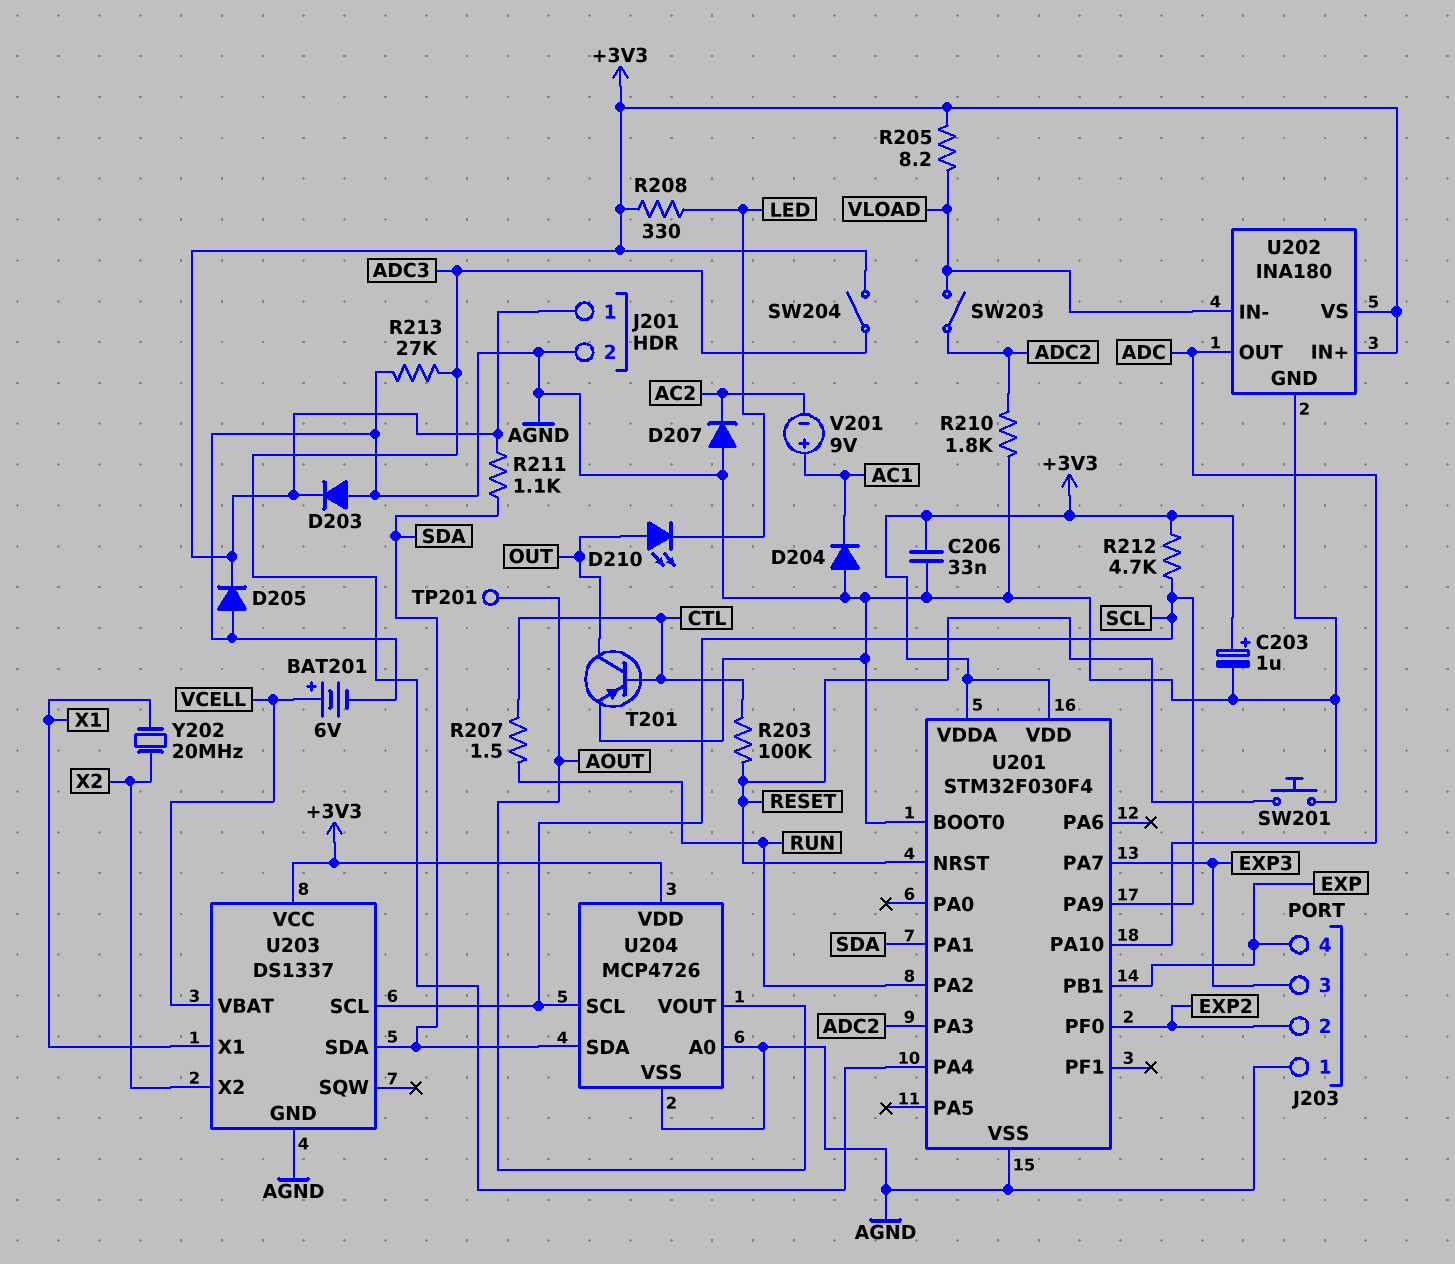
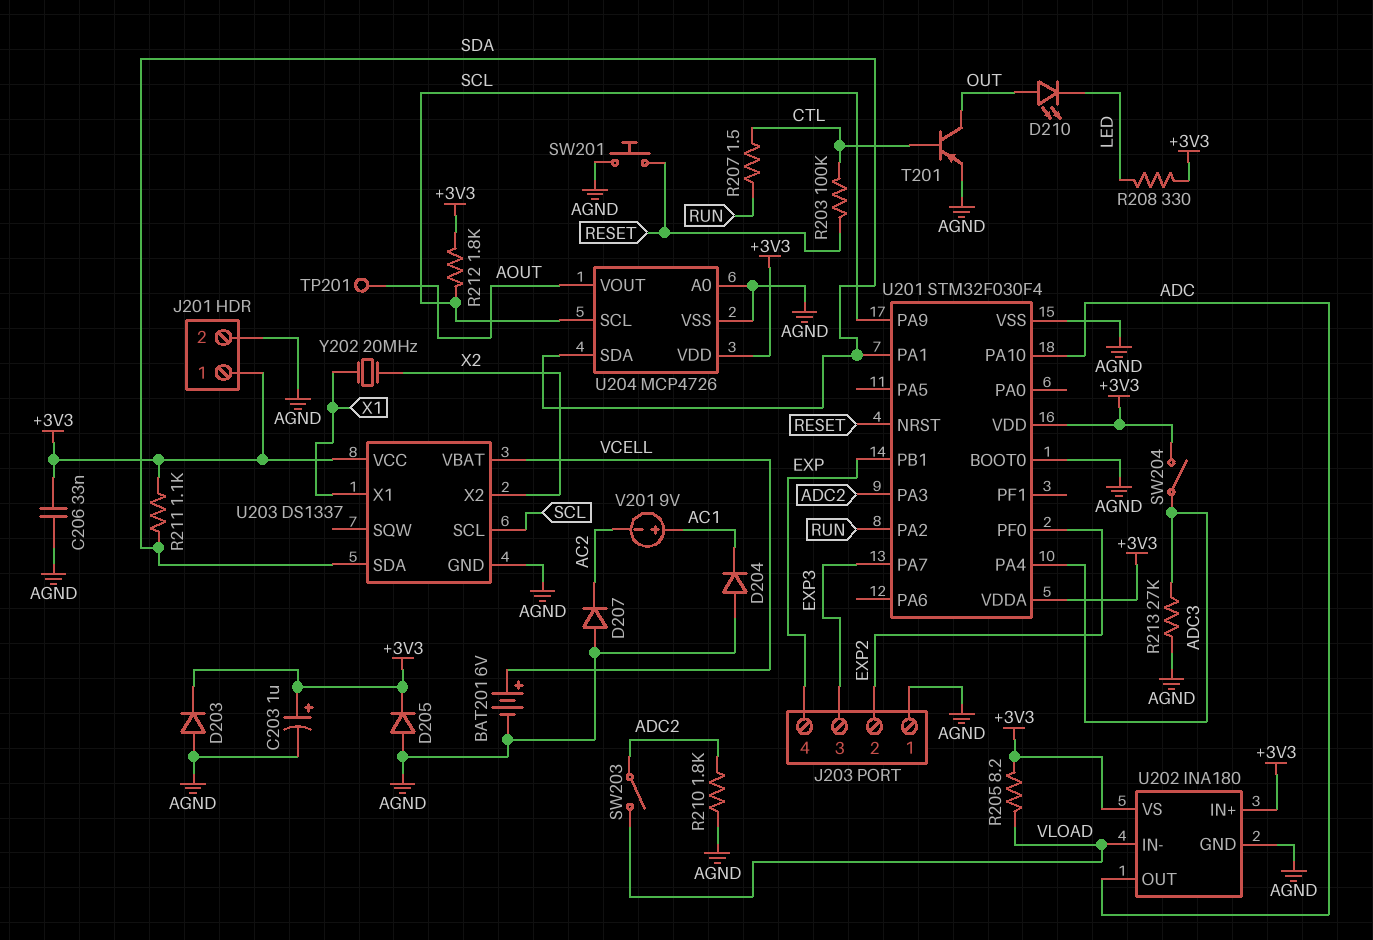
R212: 4.7k (+3V3, SCL) -> 1.8k (+3V3, SCL)

